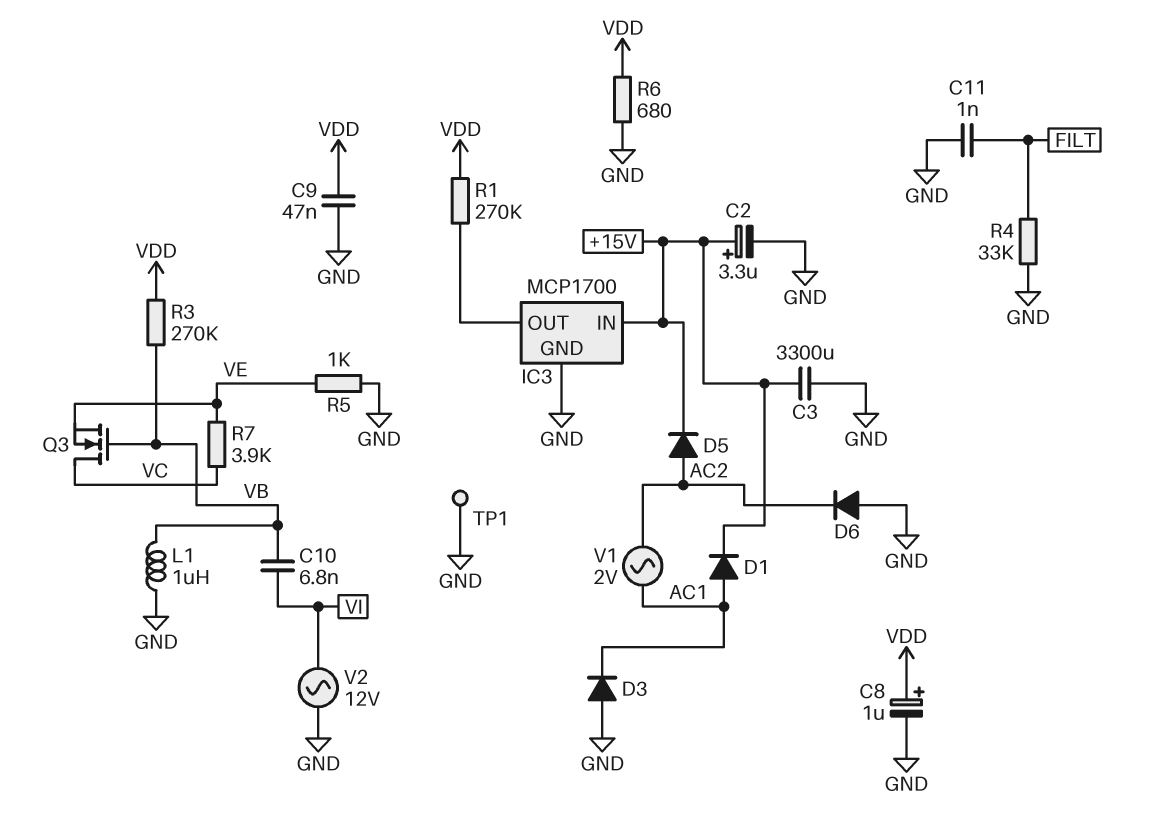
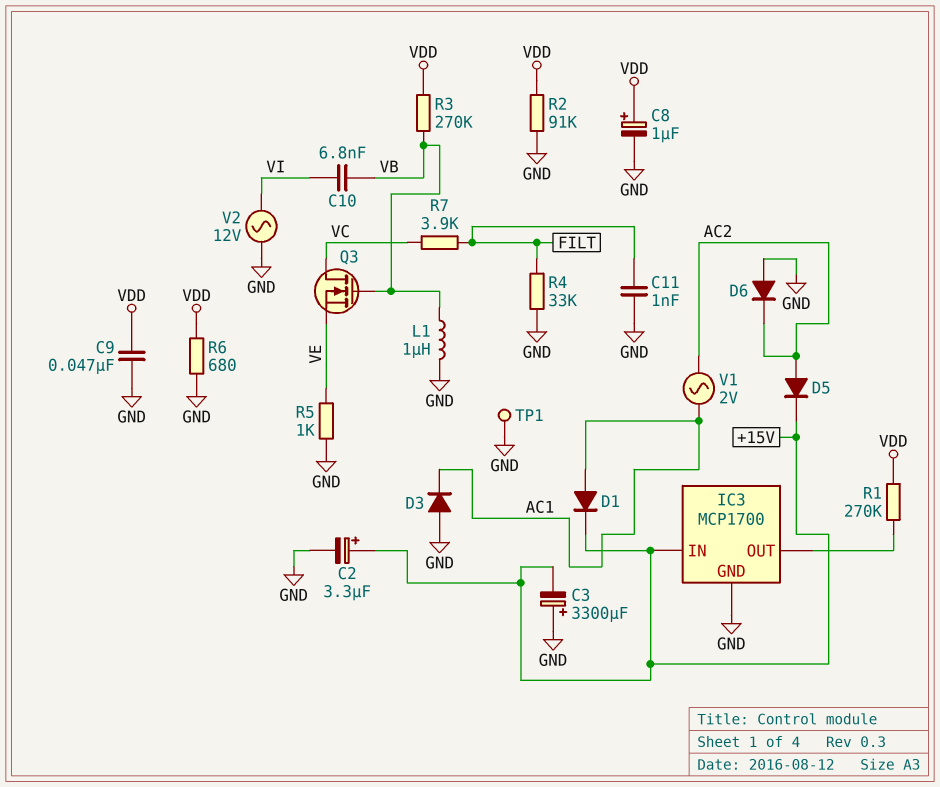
C3: 3300uF (+15V, GND) -> 3300uF (plus GND, minus +15V)
R2: none -> 91k (GND, VDD)
R7: 3.9k (VC, VE) -> 3.9k (FILT, VC)

